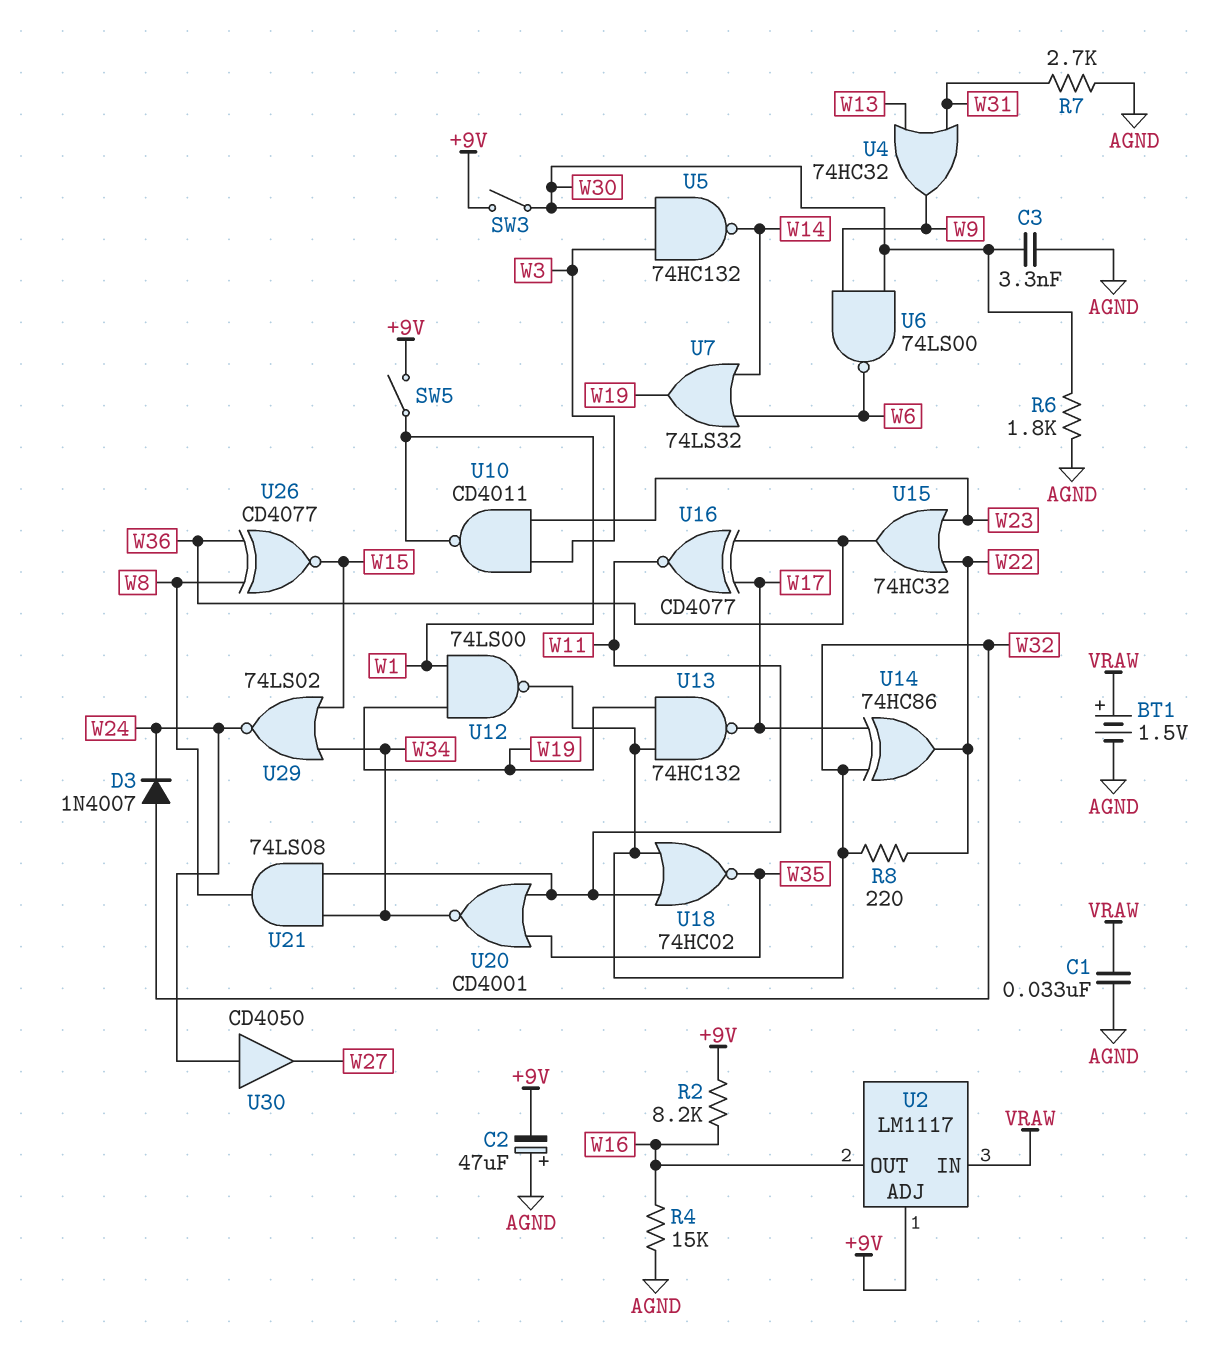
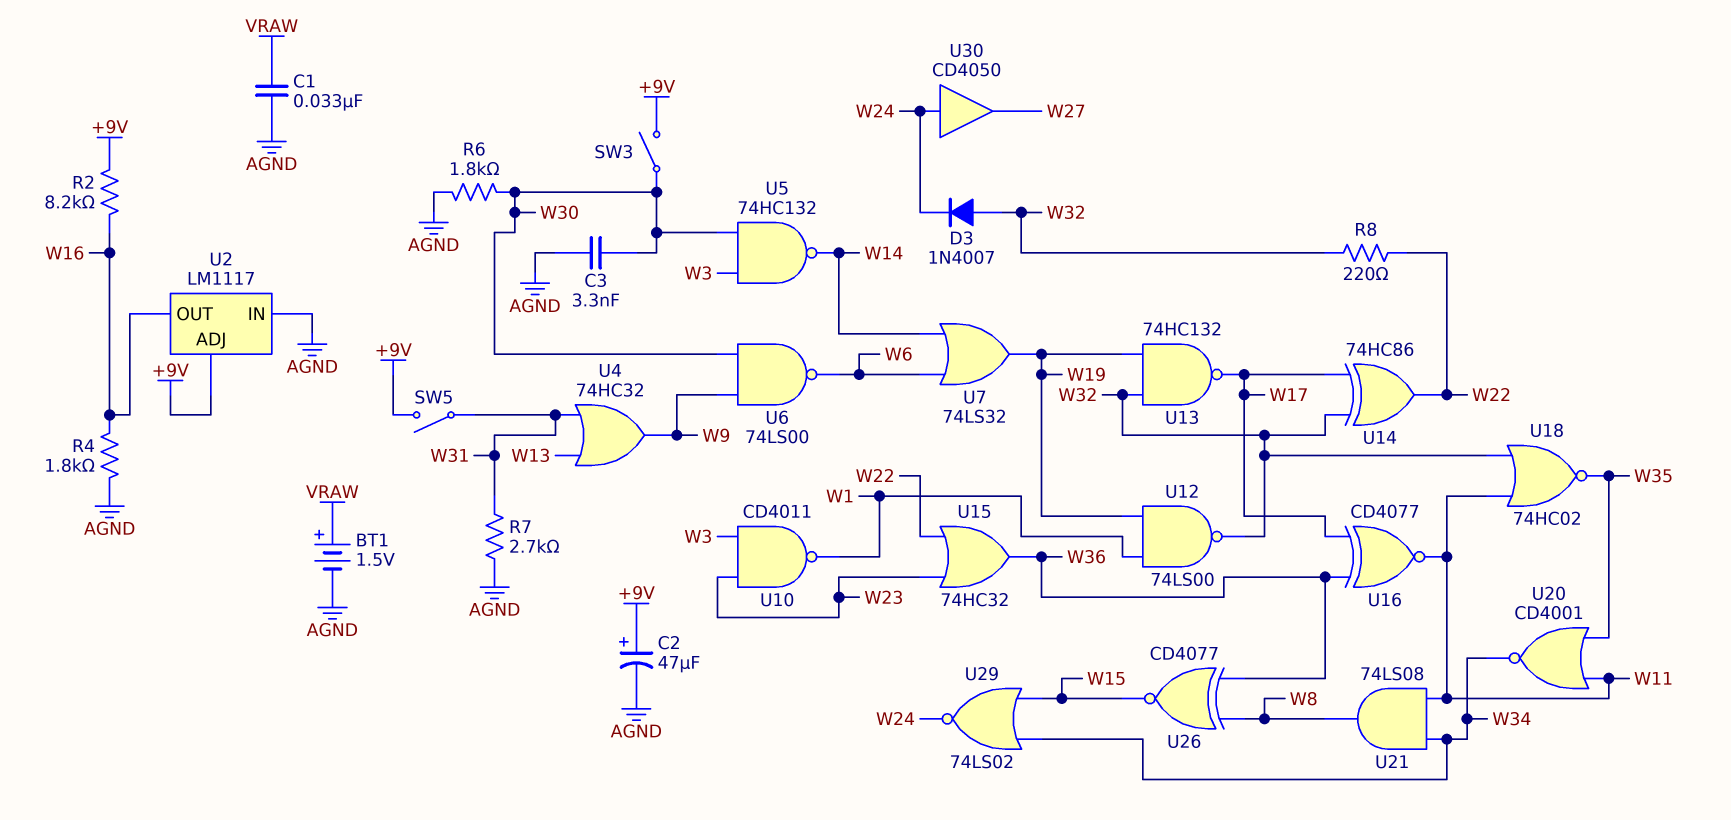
C2: 47uF (plus AGND, minus +9V) -> 47uF (plus +9V, minus AGND)
R4: 15k (AGND, W16) -> 1.8k (AGND, W16)
SW5: switch (+9V, W1) -> switch (+9V, W31)
U2 pin IN: VRAW -> AGND

